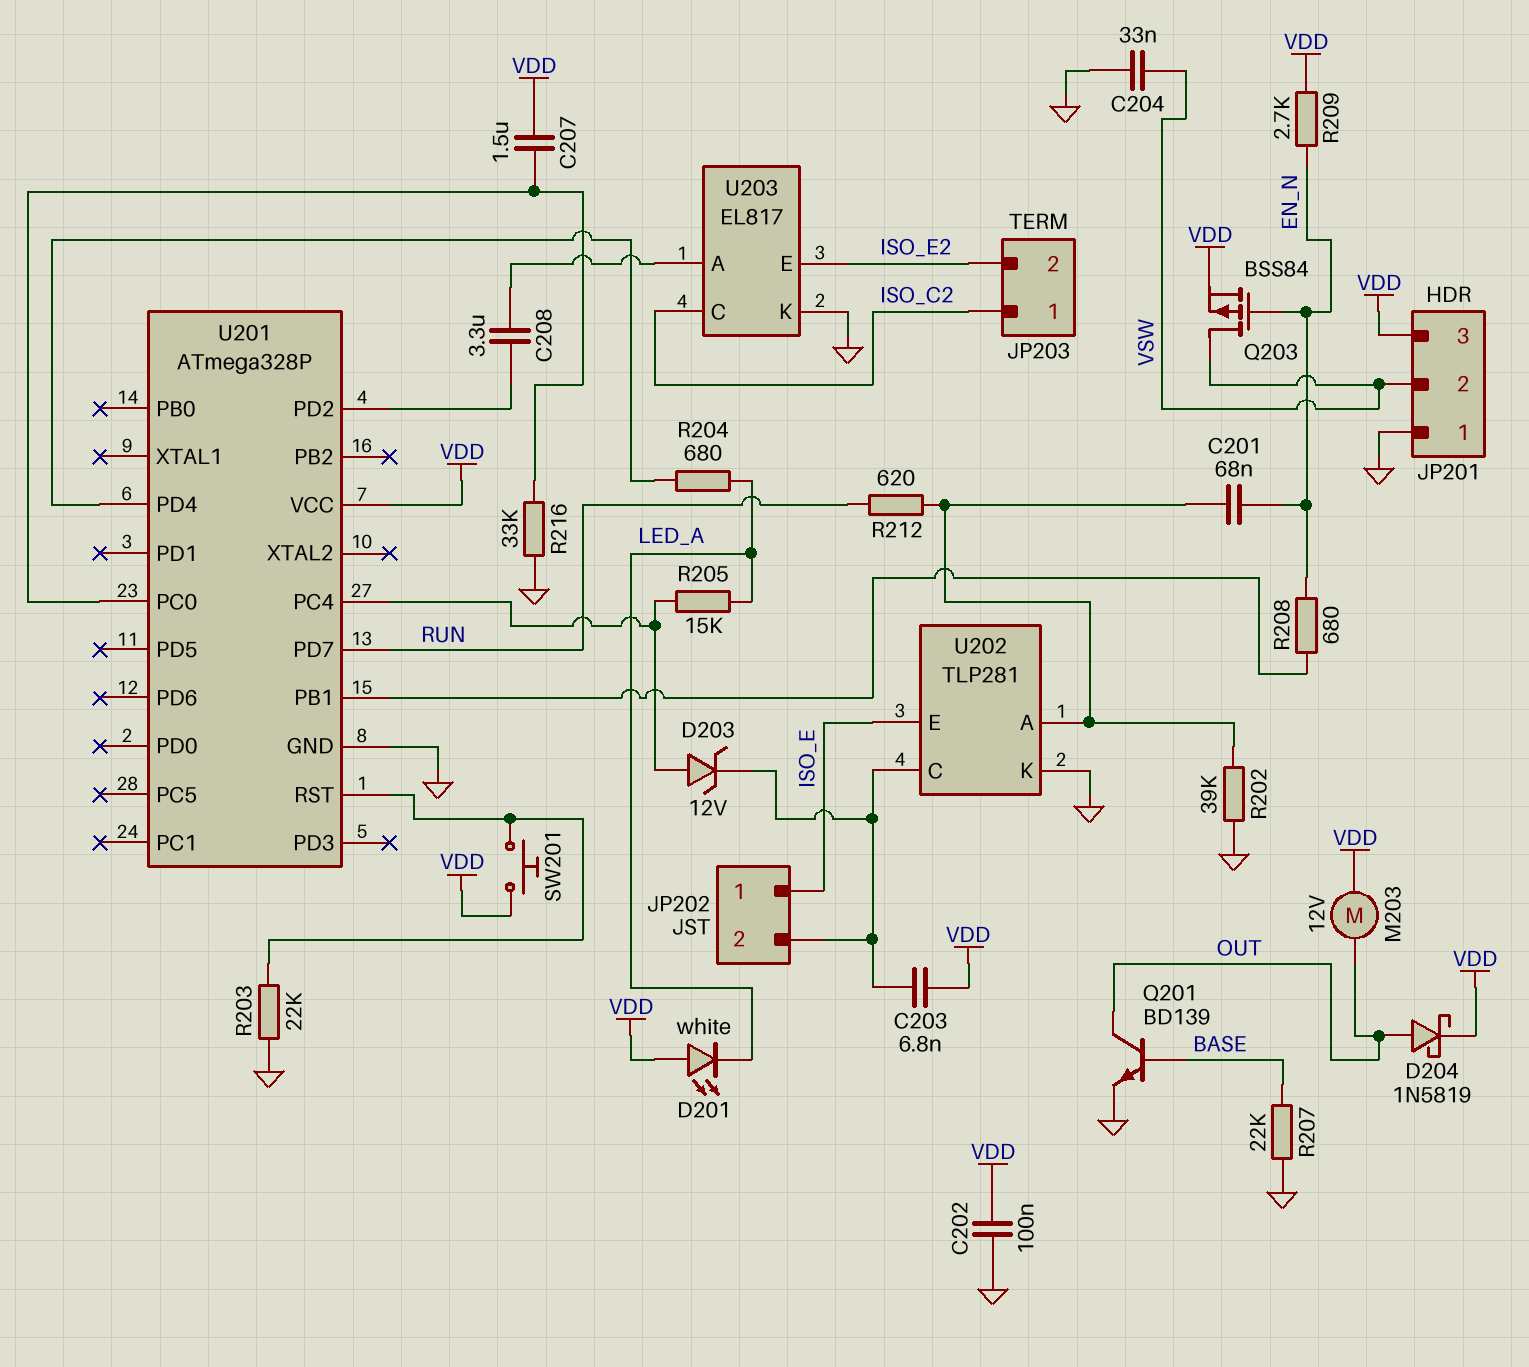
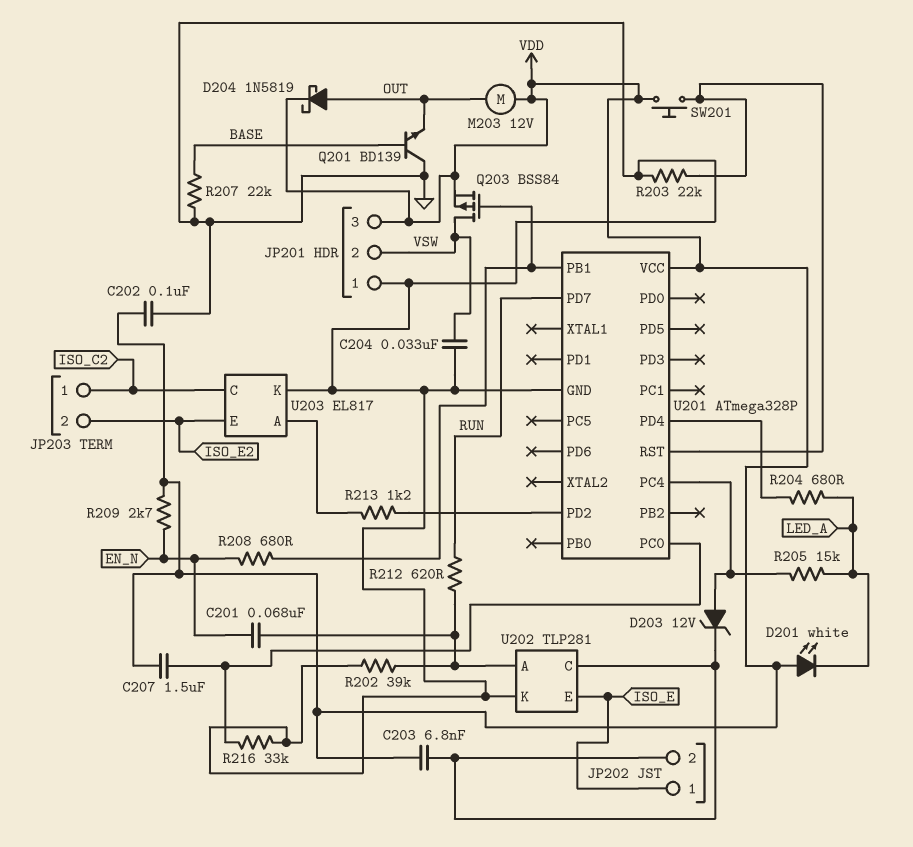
C208: 3.3uF (U201/PD2, U203/A) -> none
Q201: NPN BD139 (B BASE, C OUT, E GND) -> NPN BD139 (B BASE, C GND, E OUT)
Q203: PMOS BSS84 (G EN_N, D VSW, S VDD) -> PMOS BSS84 (G U201/PB1, D VSW, S VDD)
R213: none -> 1.2k (U201/PD2, U203/A)

